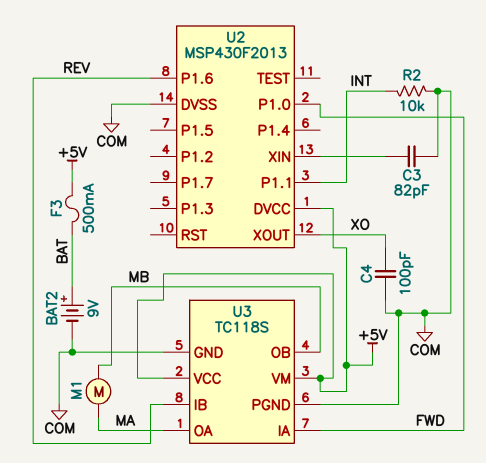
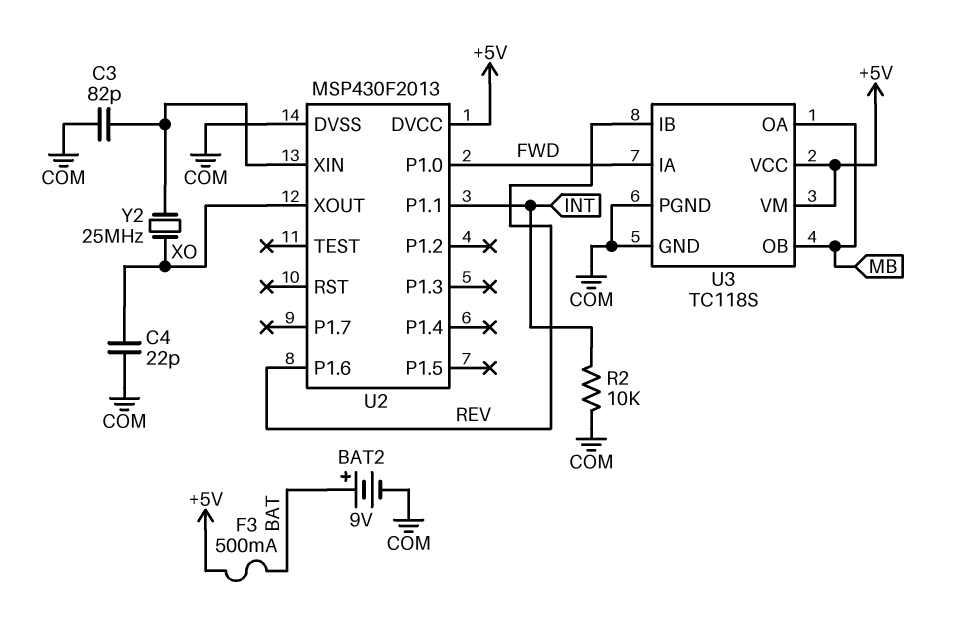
C4: 100pF (COM, XO) -> 22pF (COM, XO)
M1: motor (MA, MB) -> none
U3 pin OA: MA -> MB
Y2: none -> 25MHz (U2/XIN, XO)

